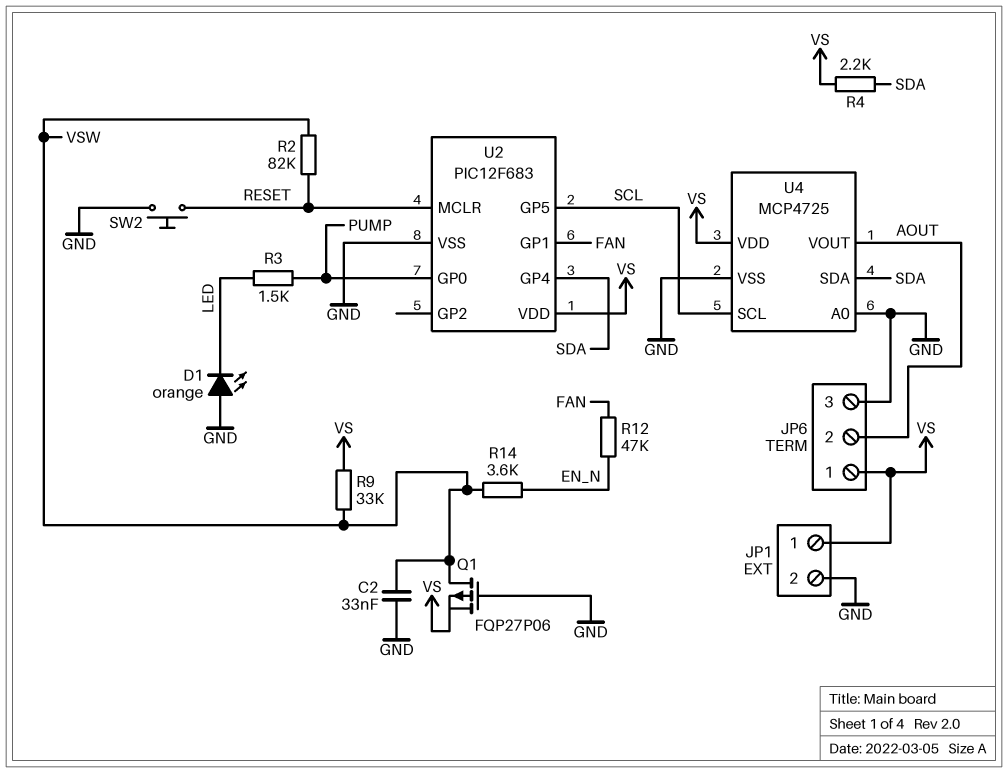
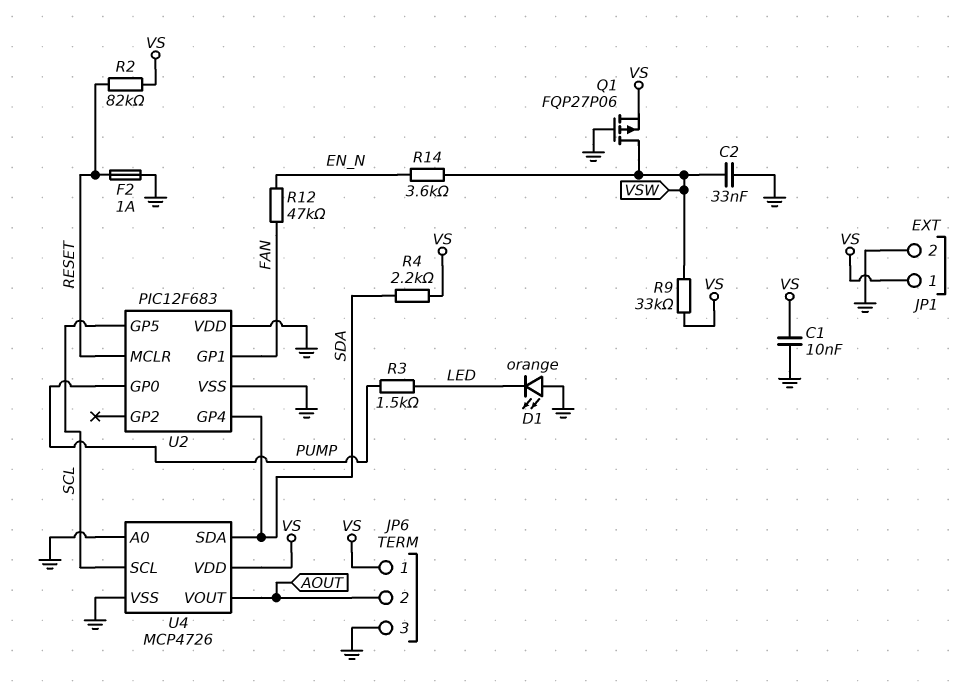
C1: none -> 10nF (GND, VS)
F2: none -> 1A (GND, RESET)
R2: 82k (RESET, VSW) -> 82k (RESET, VS)
SW2: button (GND, RESET) -> none
U2 pin VDD: VS -> GND
U4: MCP4725 -> MCP4726

